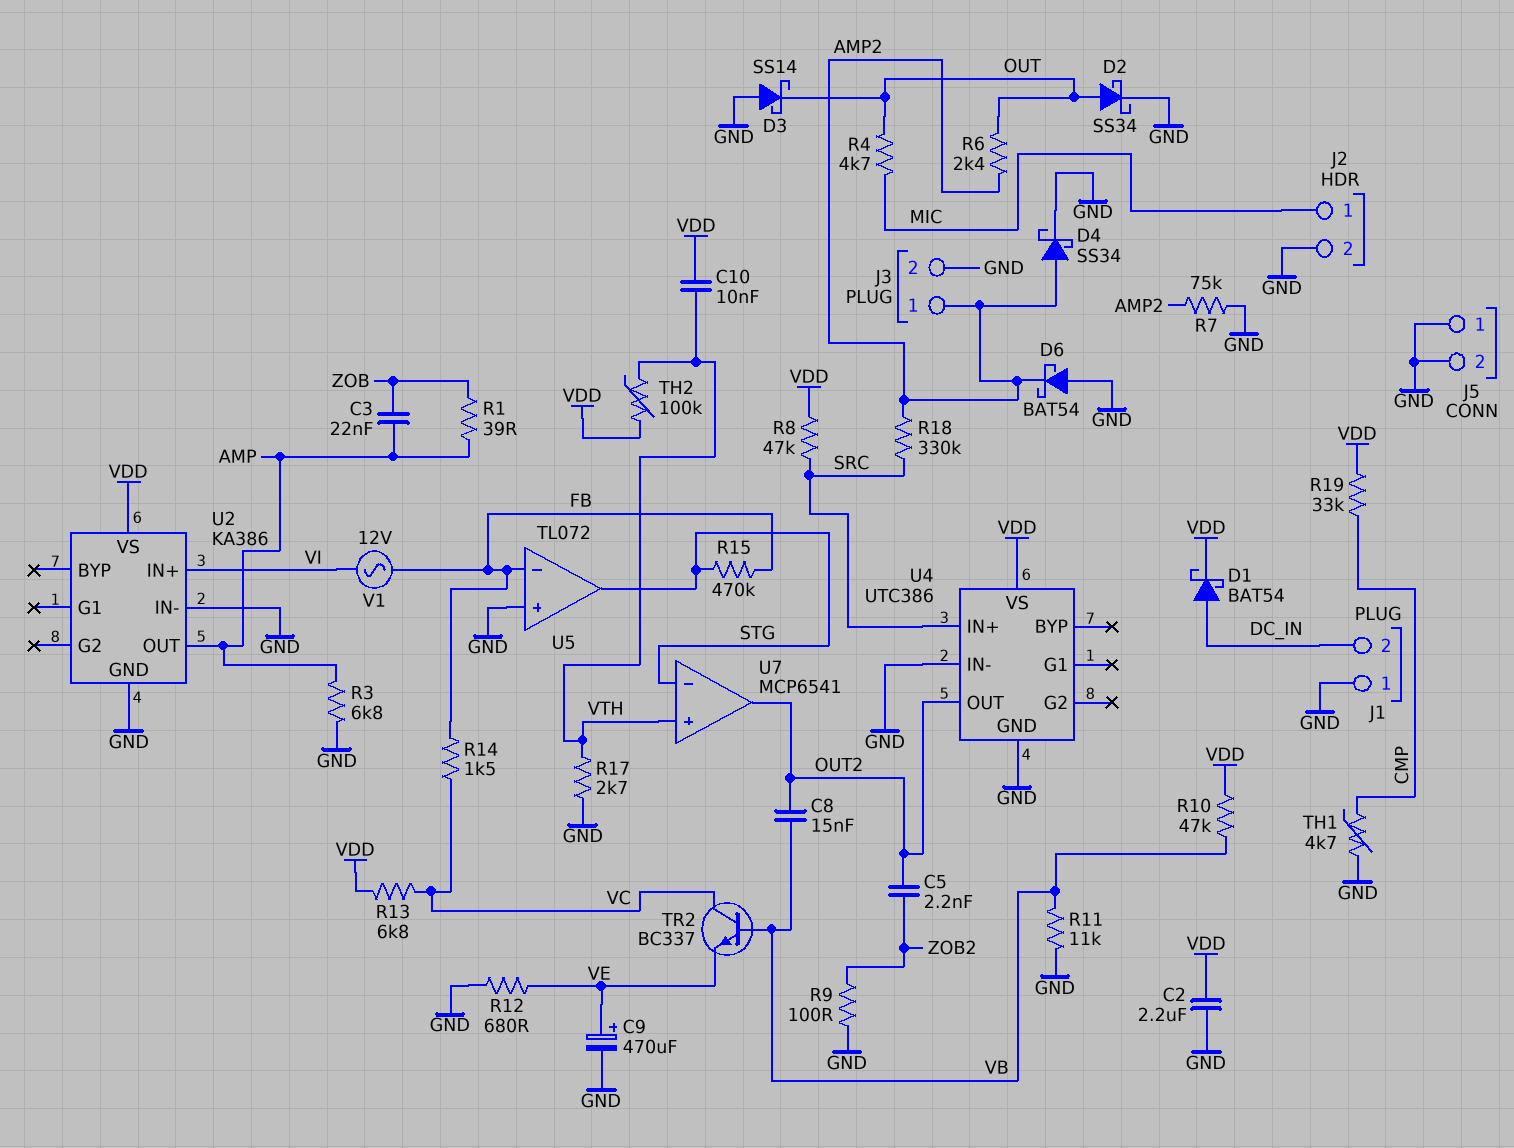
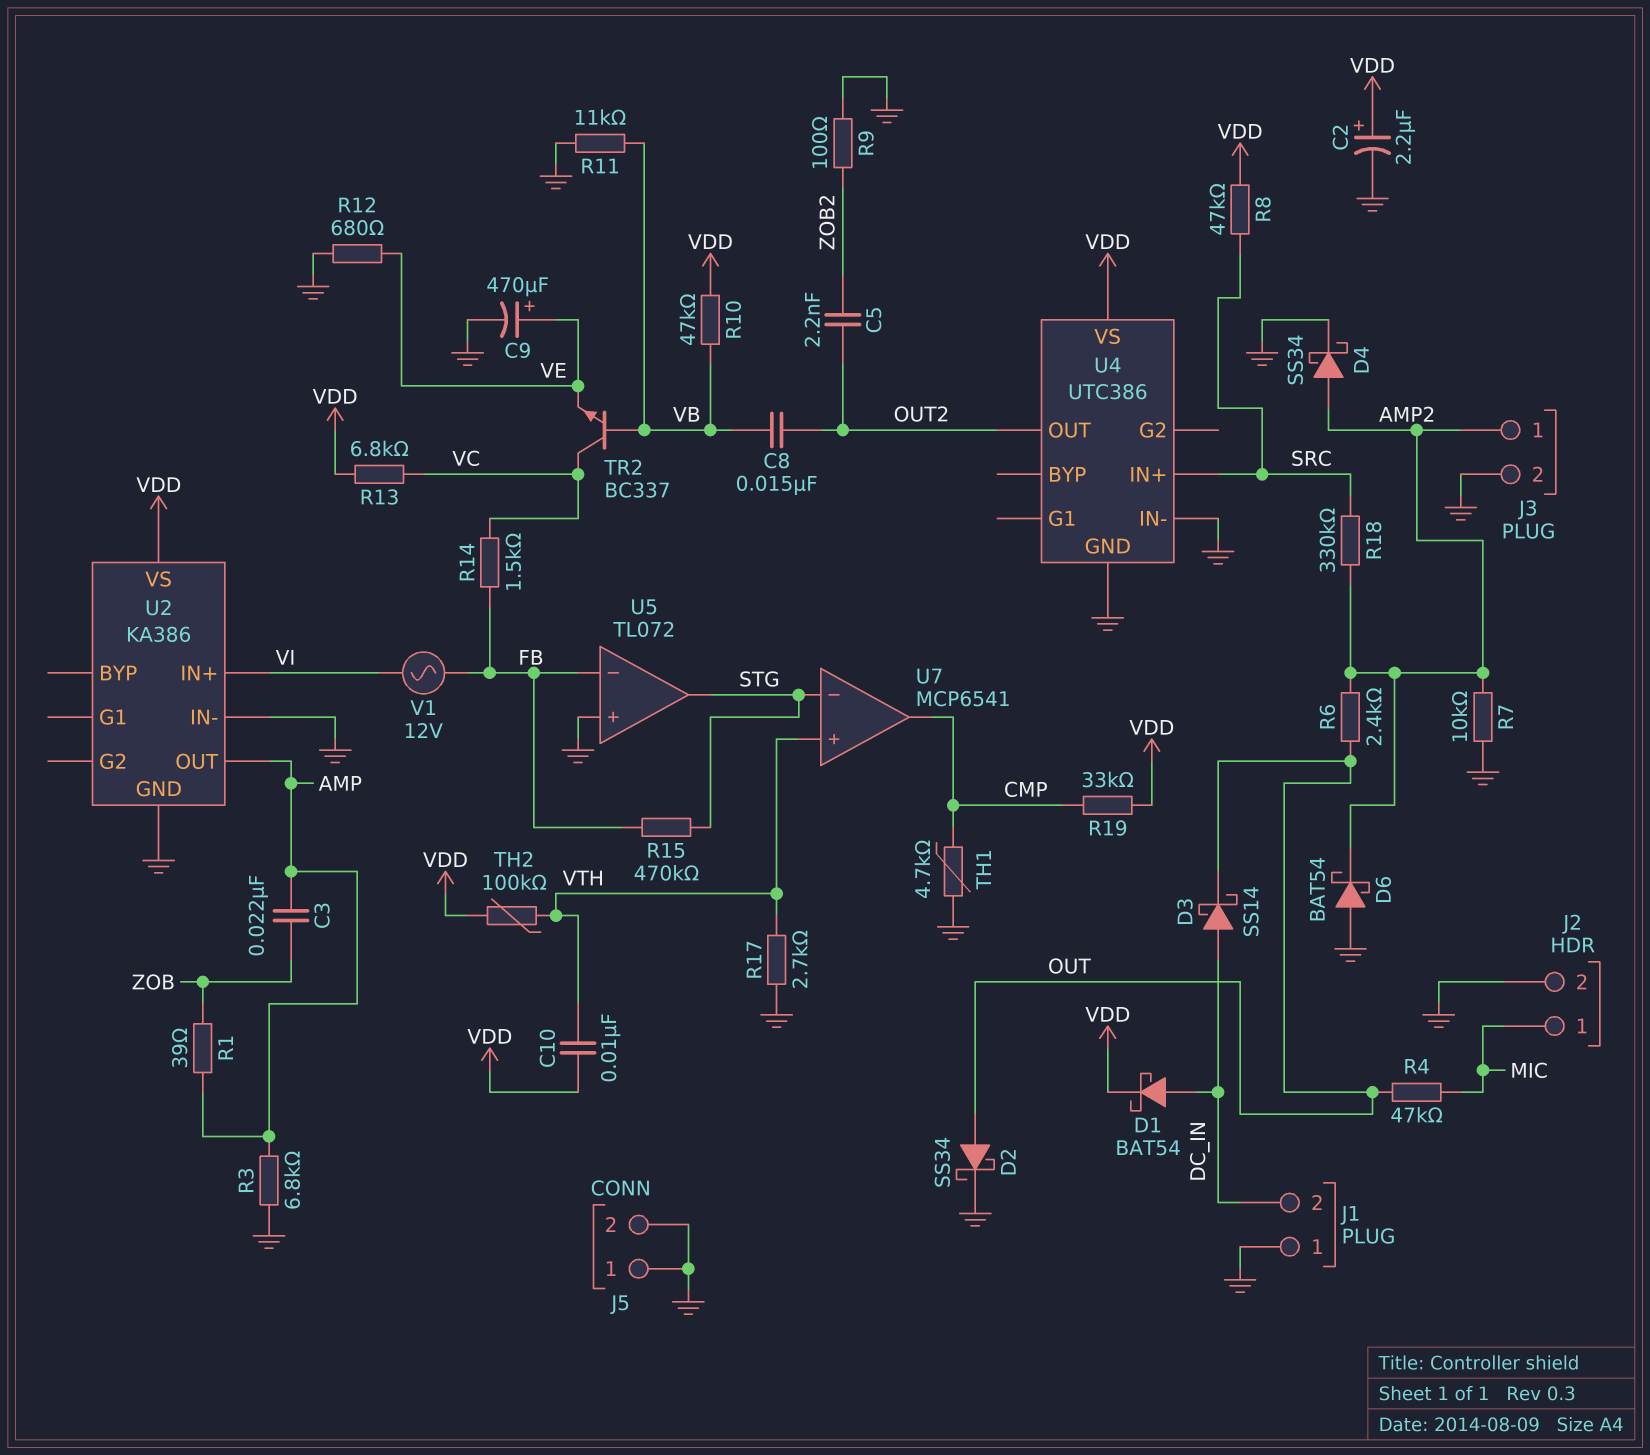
C2: 2.2uF (GND, VDD) -> 2.2uF (plus VDD, minus GND)
D3: schottky SS14 (A GND, K OUT) -> schottky SS14 (A DC_IN, K OUT)
R4: 4.7k (MIC, OUT) -> 47k (MIC, OUT)
R7: 75k (AMP2, GND) -> 10k (AMP2, GND)
U7 pin out: OUT2 -> CMP

